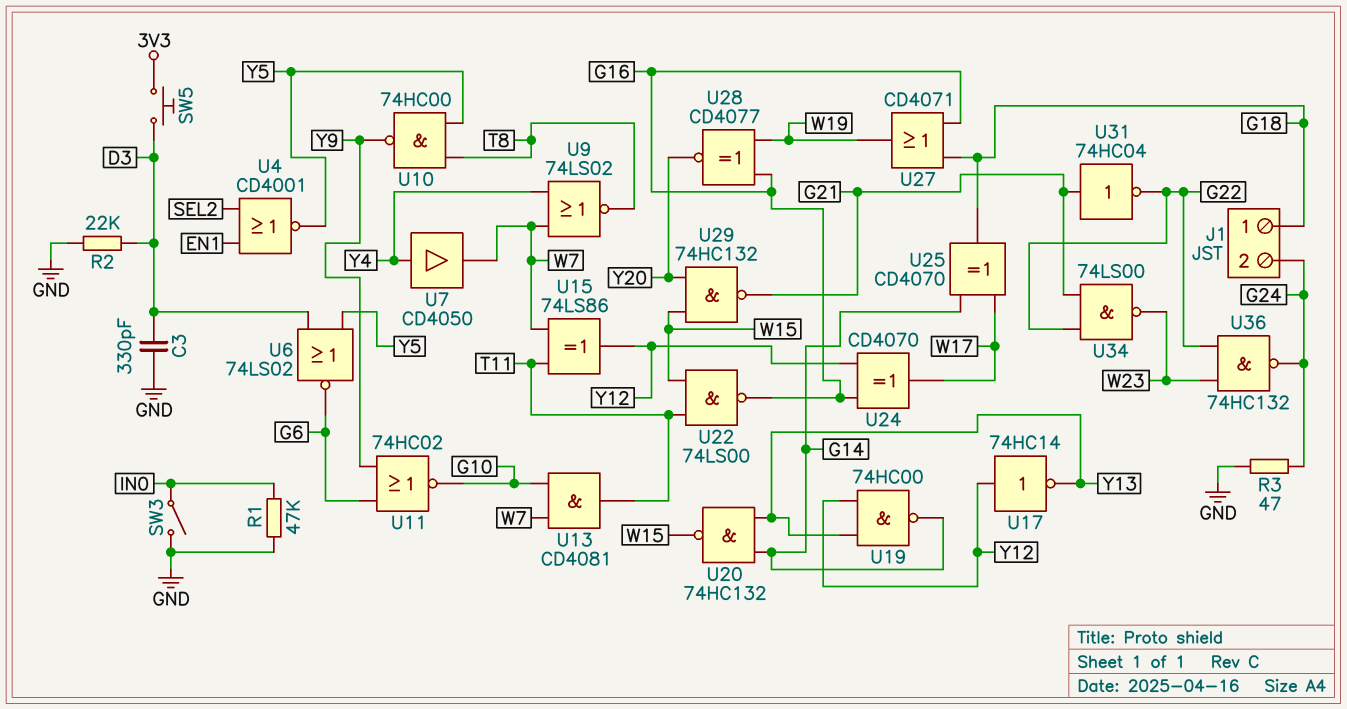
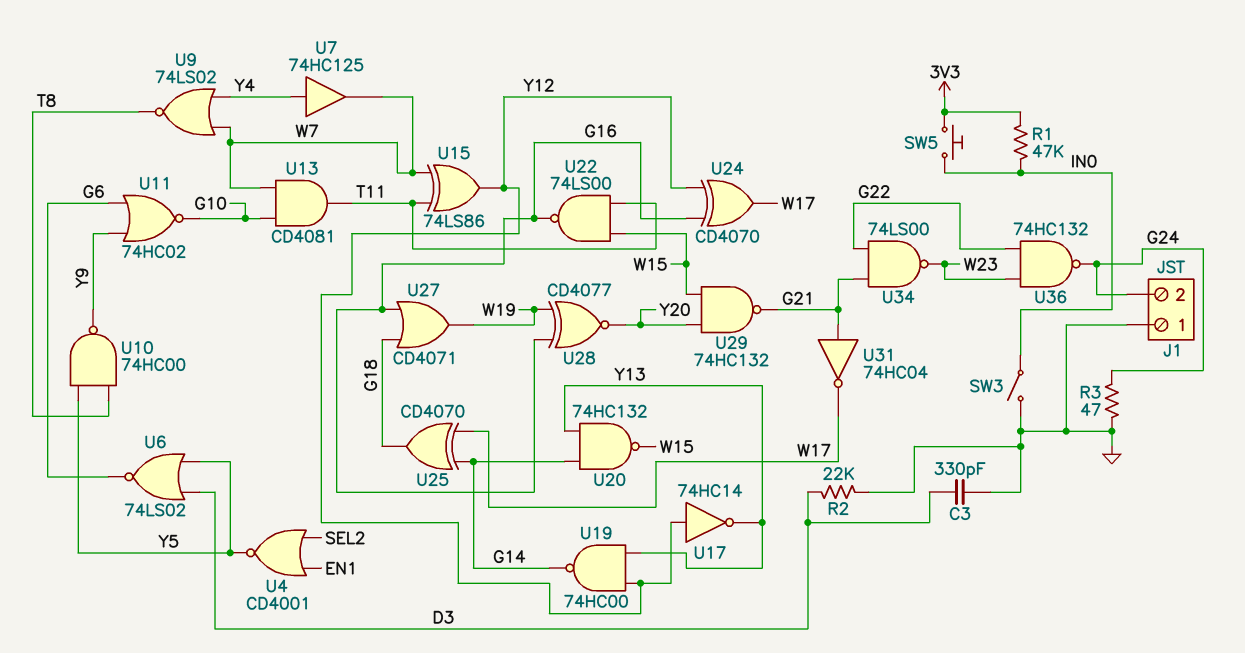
J1 pin 1: G18 -> GND
R1: 47k (GND, IN0) -> 47k (3V3, IN0)
SW5: button (3V3, D3) -> button (3V3, IN0)
U7: buffer CD4050 (in Y4, out W7) -> buffer 74HC125 (in Y4, out W7)
U31: NOT 74HC04 (in G21, out G22) -> NOT 74HC04 (in G21, out W17)

